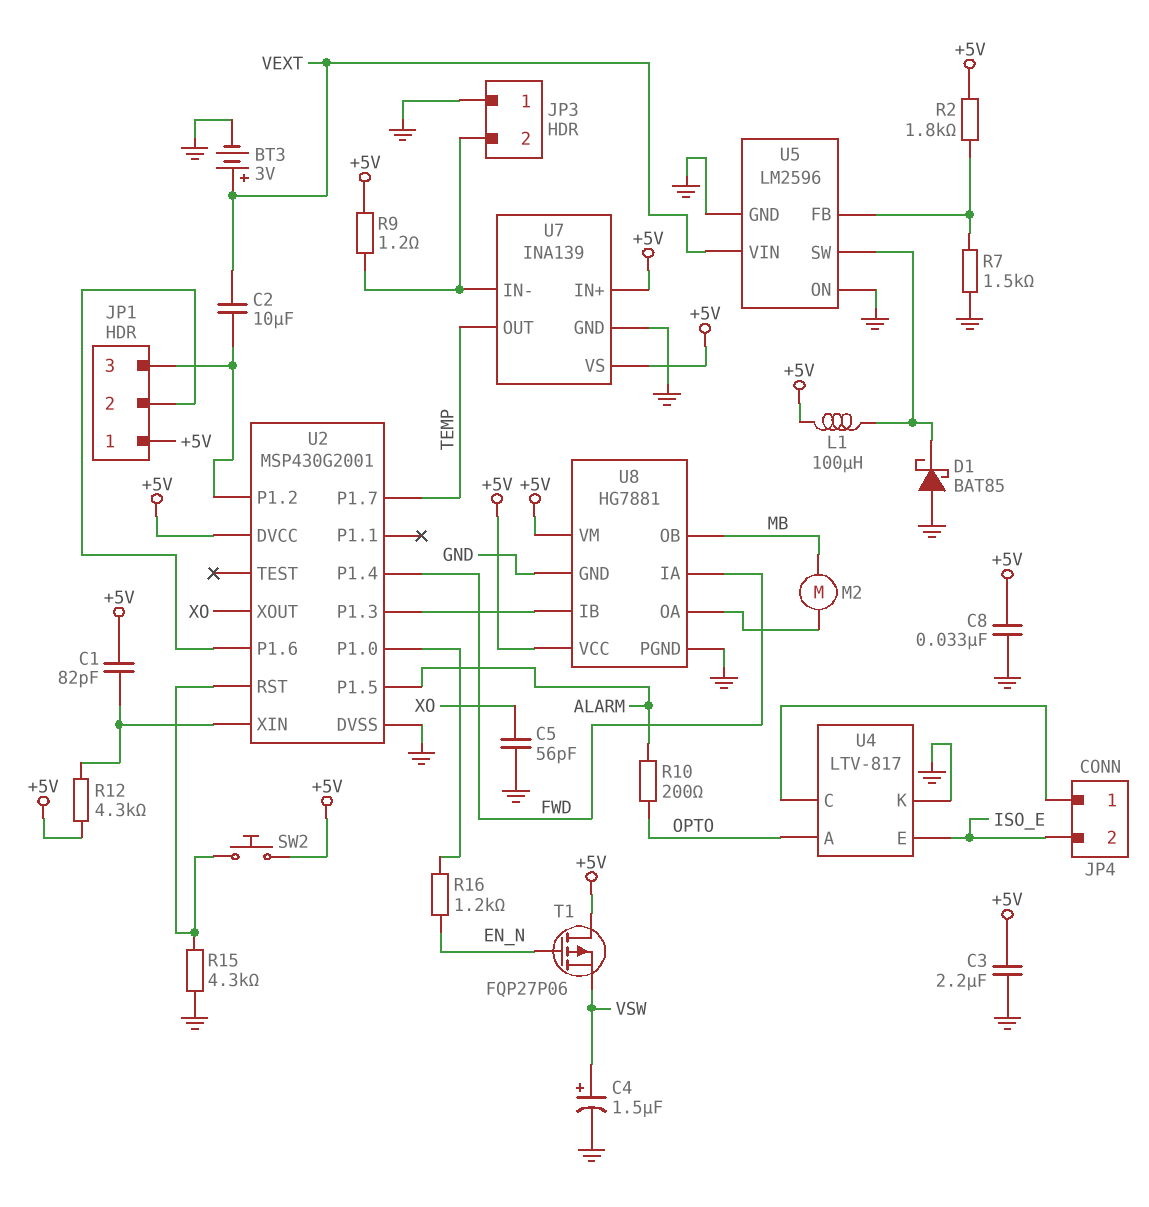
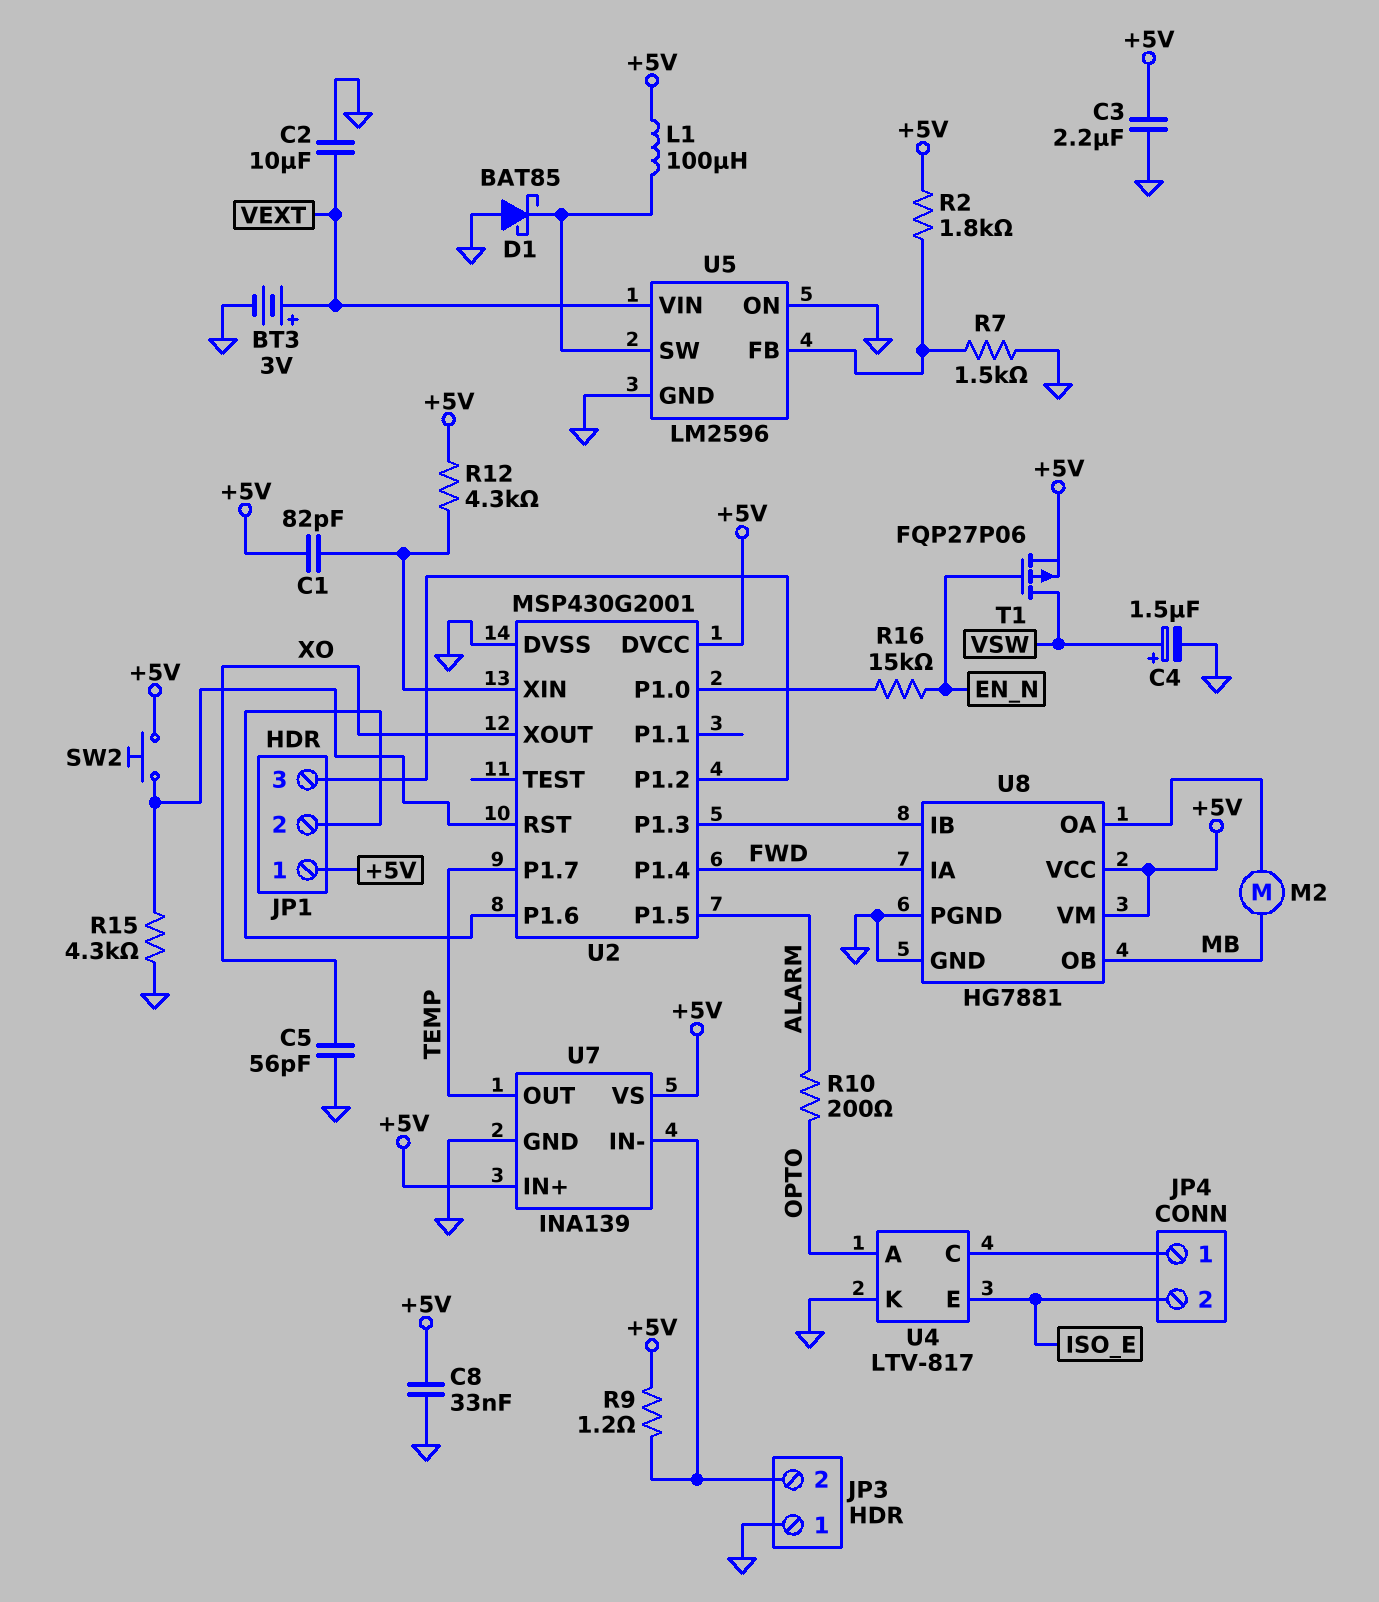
C2: 10uF (JP1/3, VEXT) -> 10uF (GND, VEXT)
R16: 1.2k (EN_N, U2/P1.0) -> 15k (EN_N, U2/P1.0)
T1: PMOS FQP27P06 (G EN_N, D +5V, S VSW) -> PMOS FQP27P06 (G EN_N, D VSW, S +5V)

